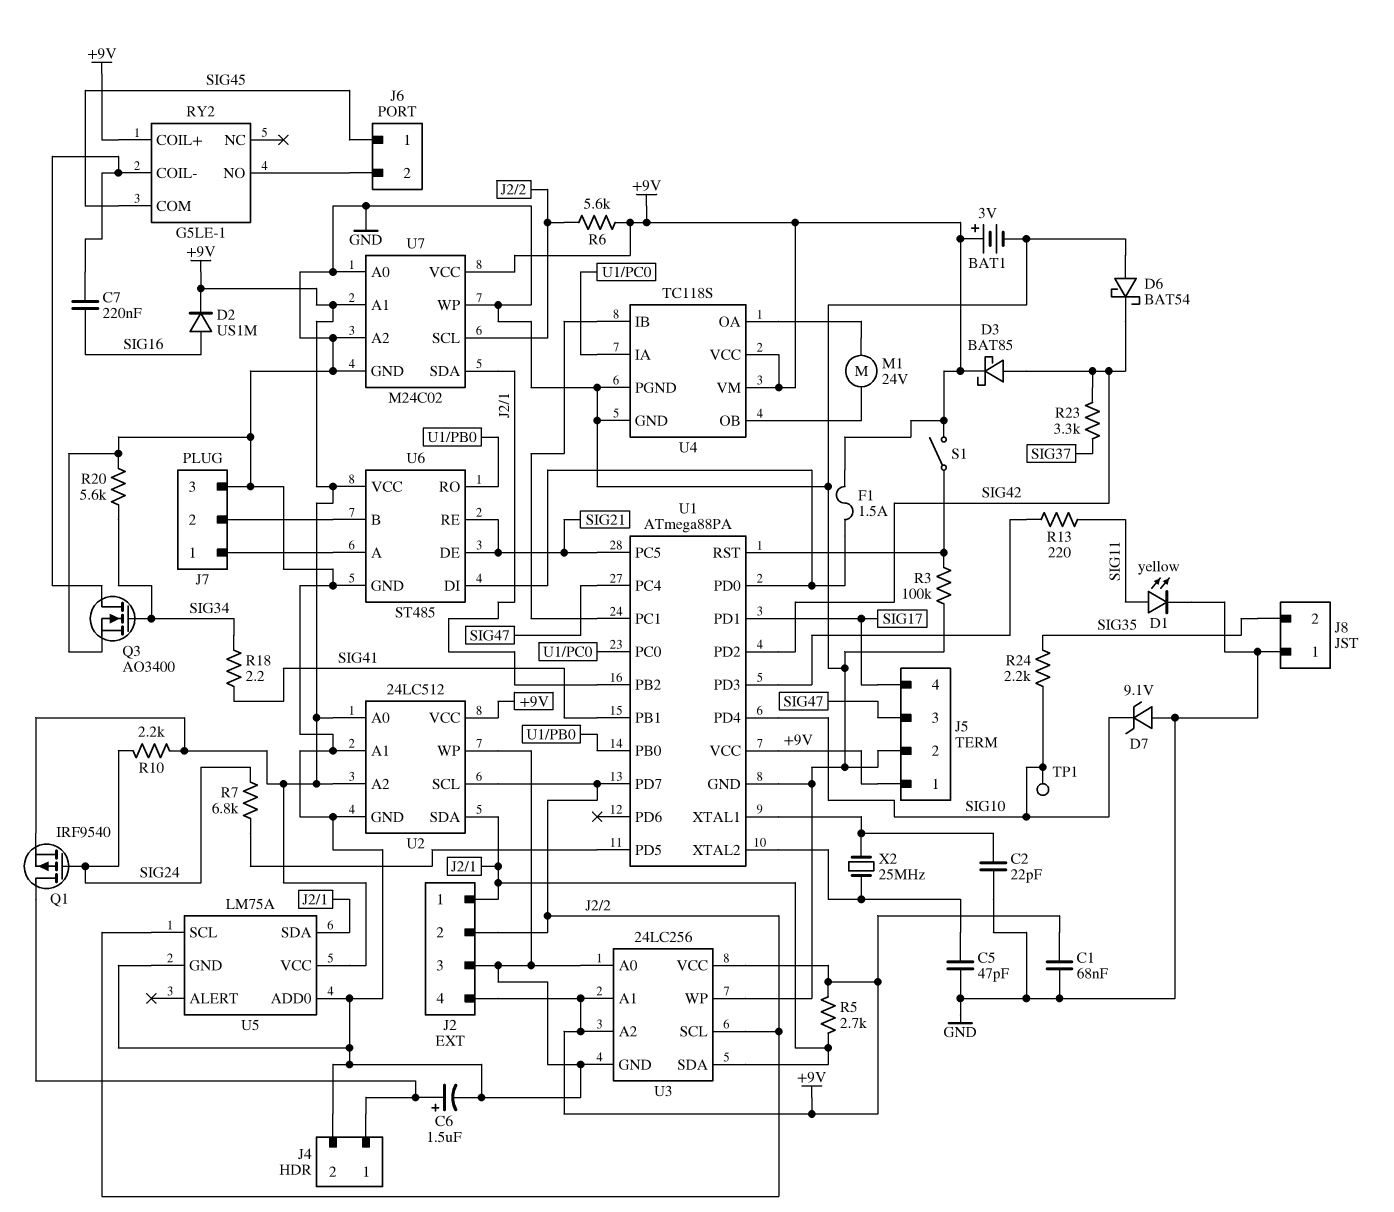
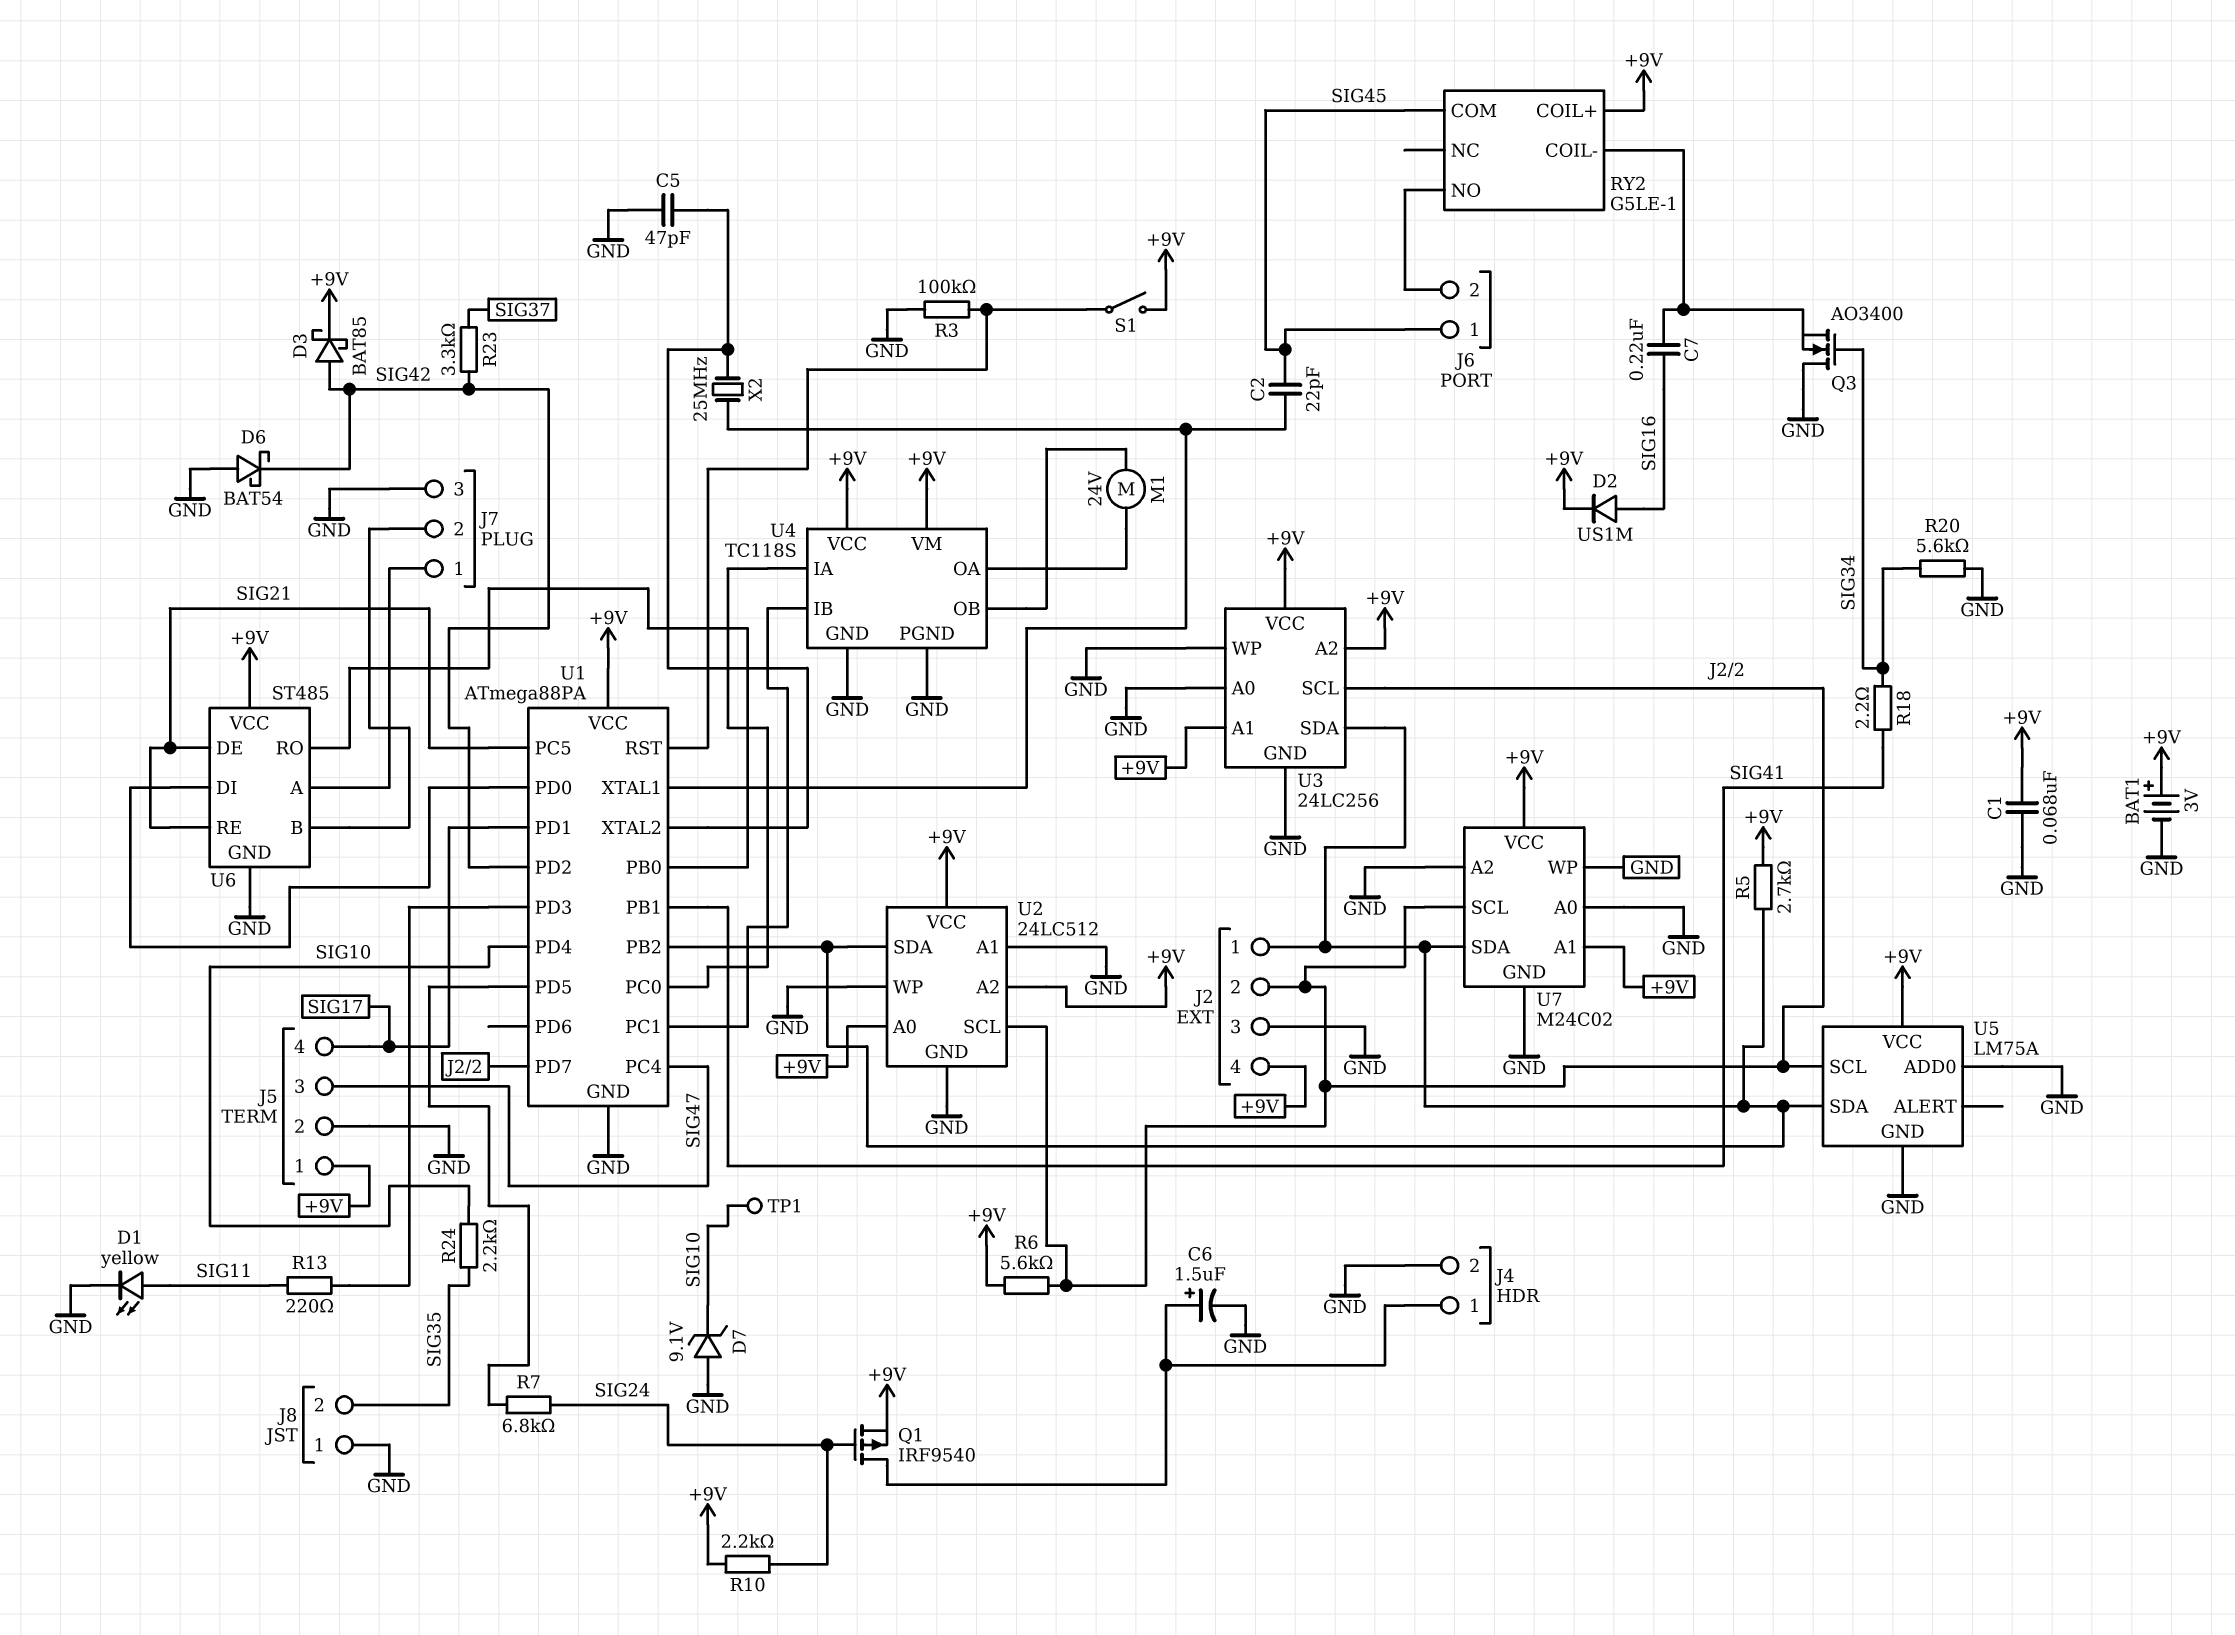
C2: 22pF (GND, U1/XTAL1) -> 22pF (SIG45, U1/XTAL1)
F1: 1.5A (+9V, U1/PD0) -> none
Q3: NMOS AO3400 (G SIG34, D RY2/COIL-, S GND) -> NMOS AO3400 (G SIG34, D GND, S RY2/COIL-)

